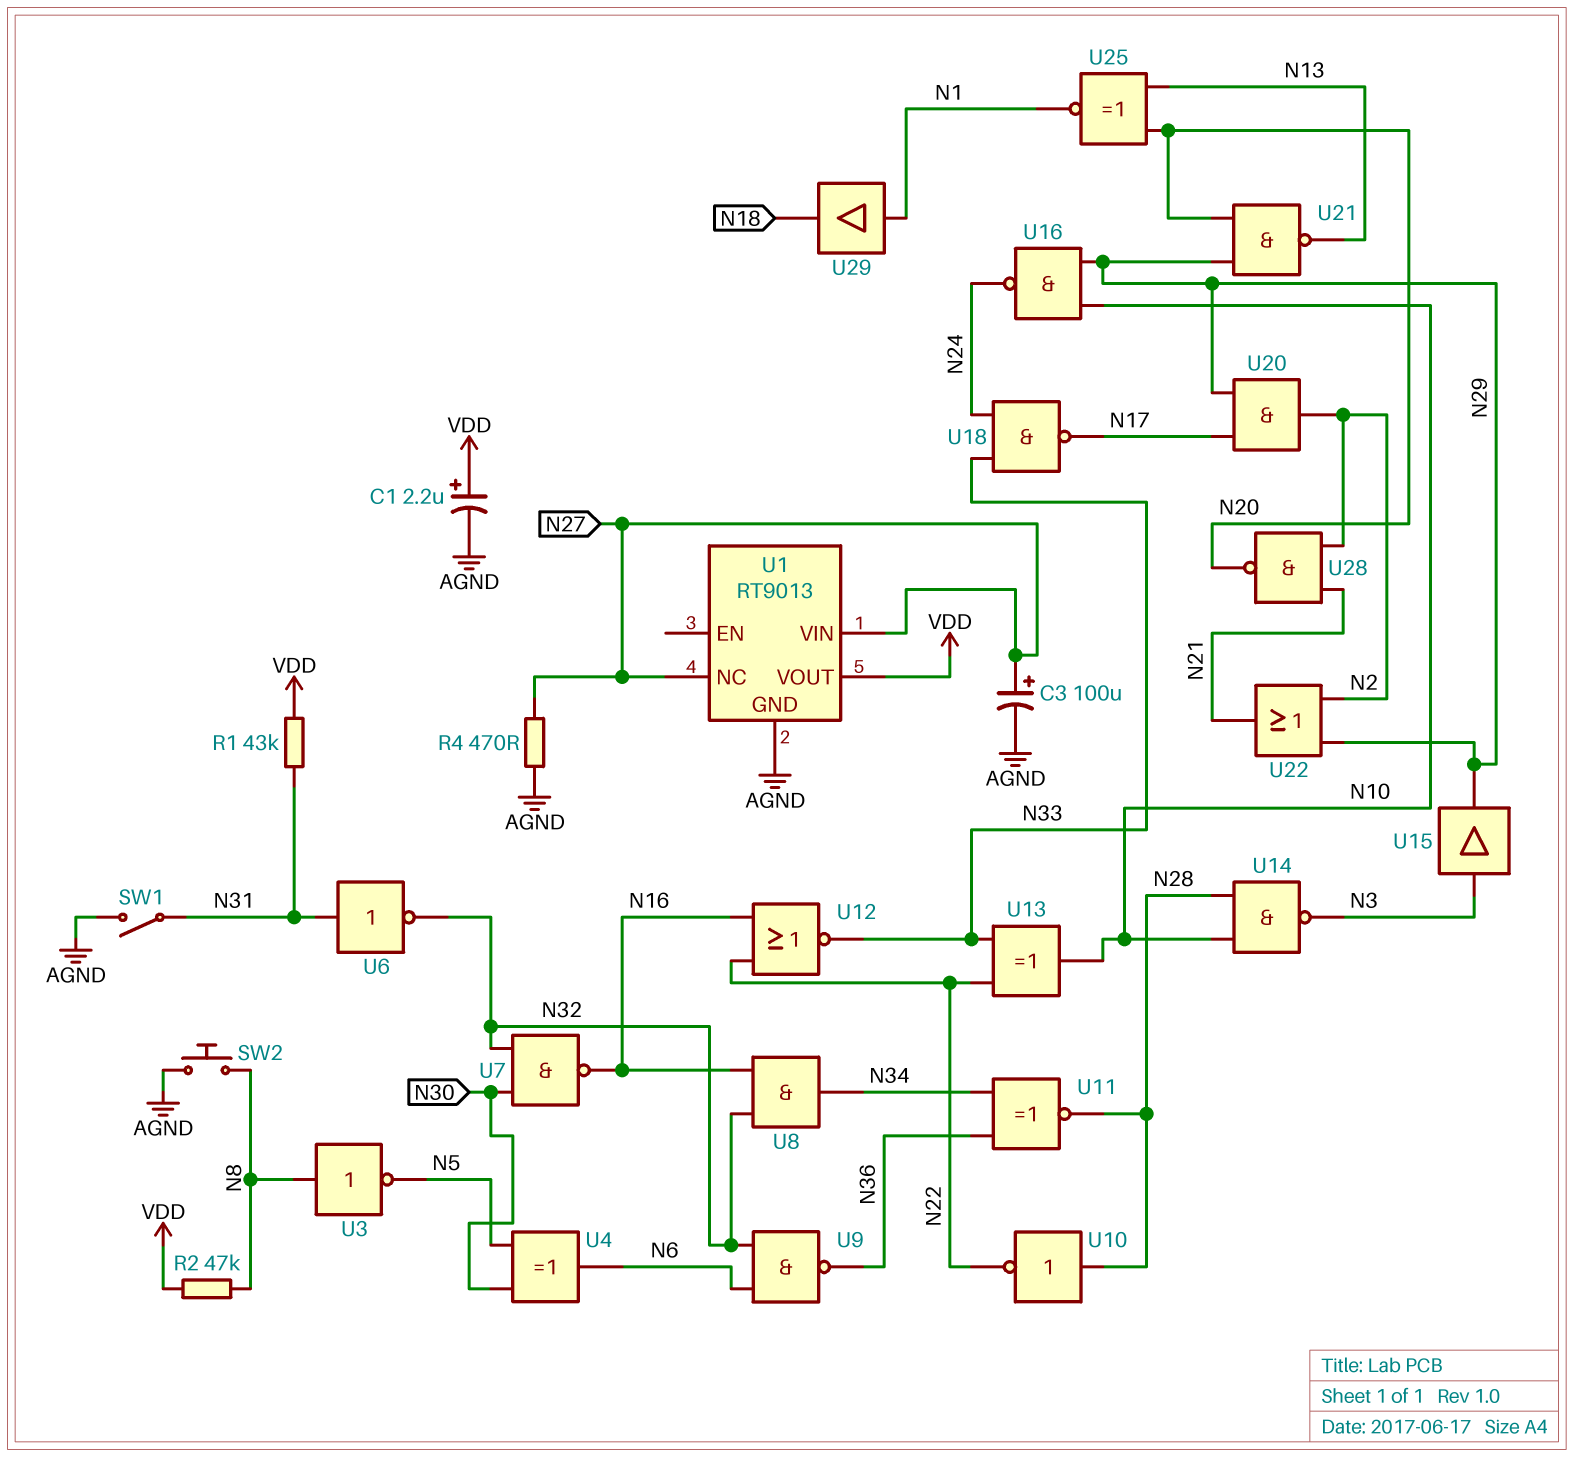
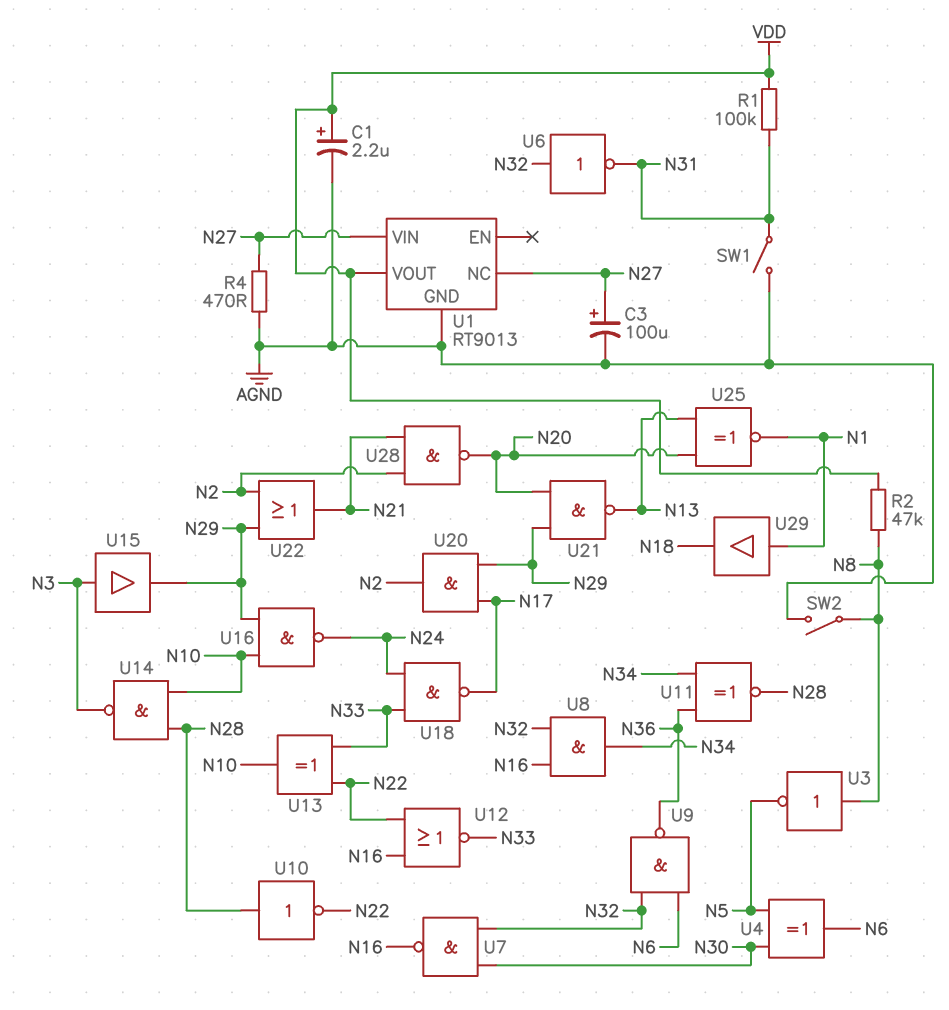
R1: 43k (N31, VDD) -> 100k (N31, VDD)
SW2: button (AGND, N8) -> switch (AGND, N8)
U6: NOT (in N31, out N32) -> NOT (in N32, out N31)

